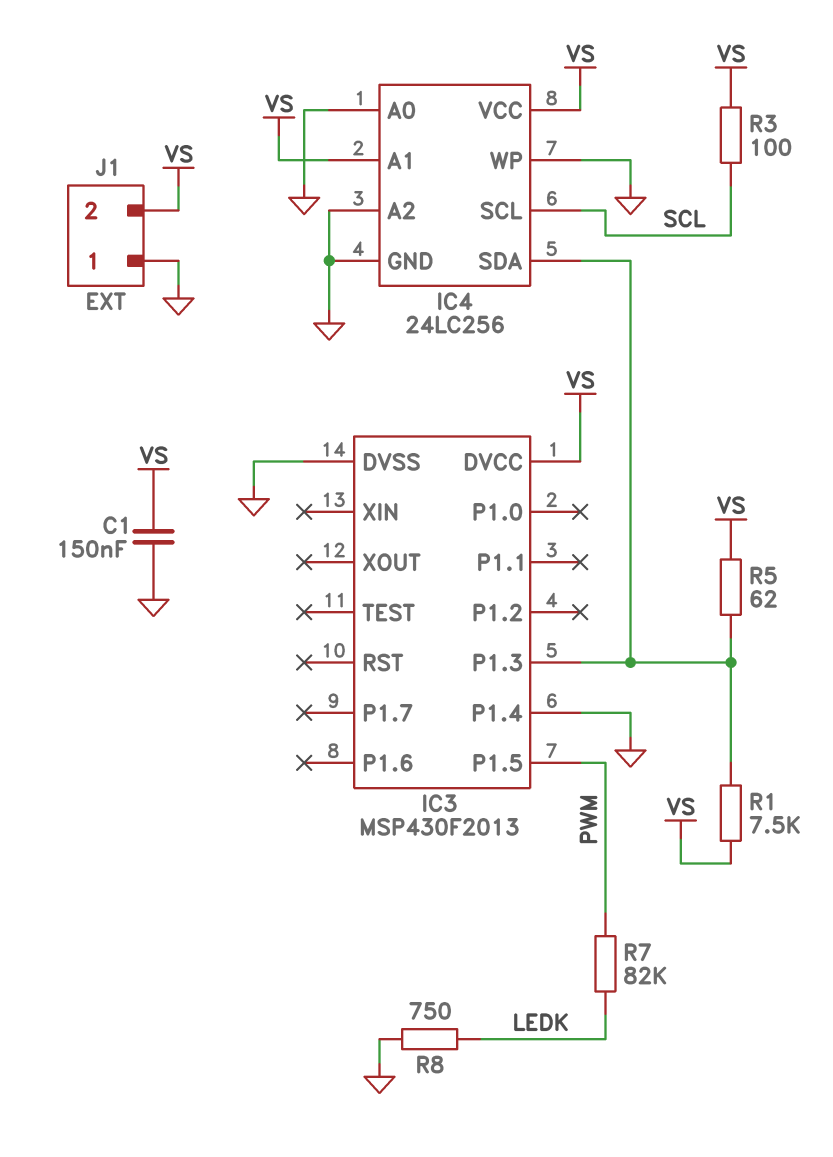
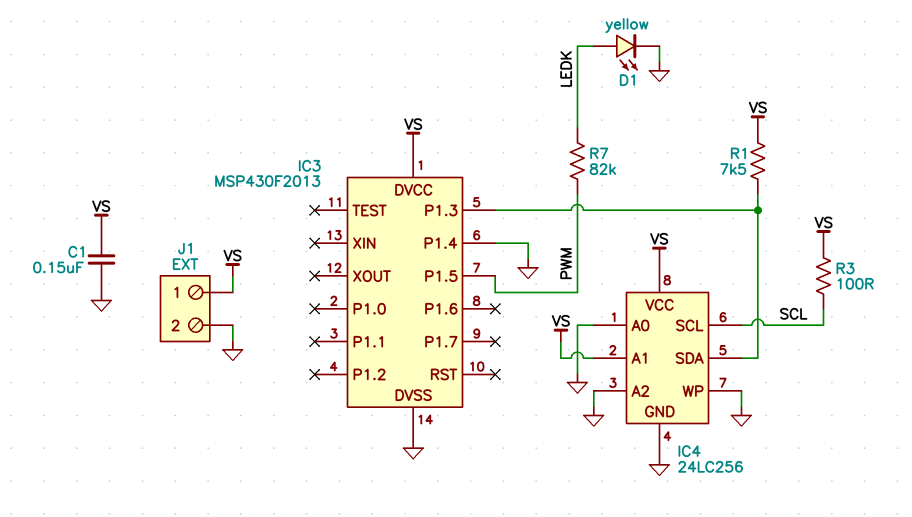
D1: none -> LED yellow (A LEDK, K GND)
J1 pin 1: GND -> VS
J1 pin 2: VS -> GND
R5: 62 (IC3/P1.3, VS) -> none
R8: 750 (GND, LEDK) -> none

